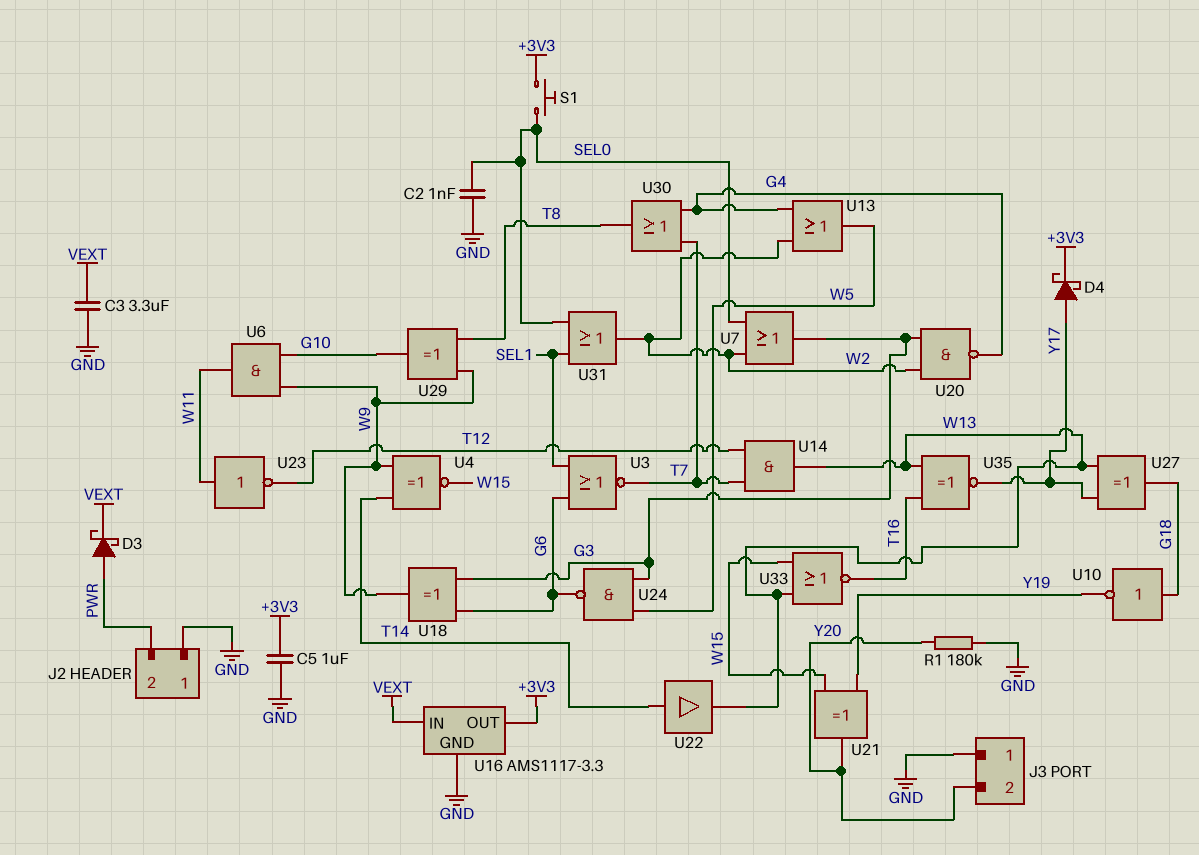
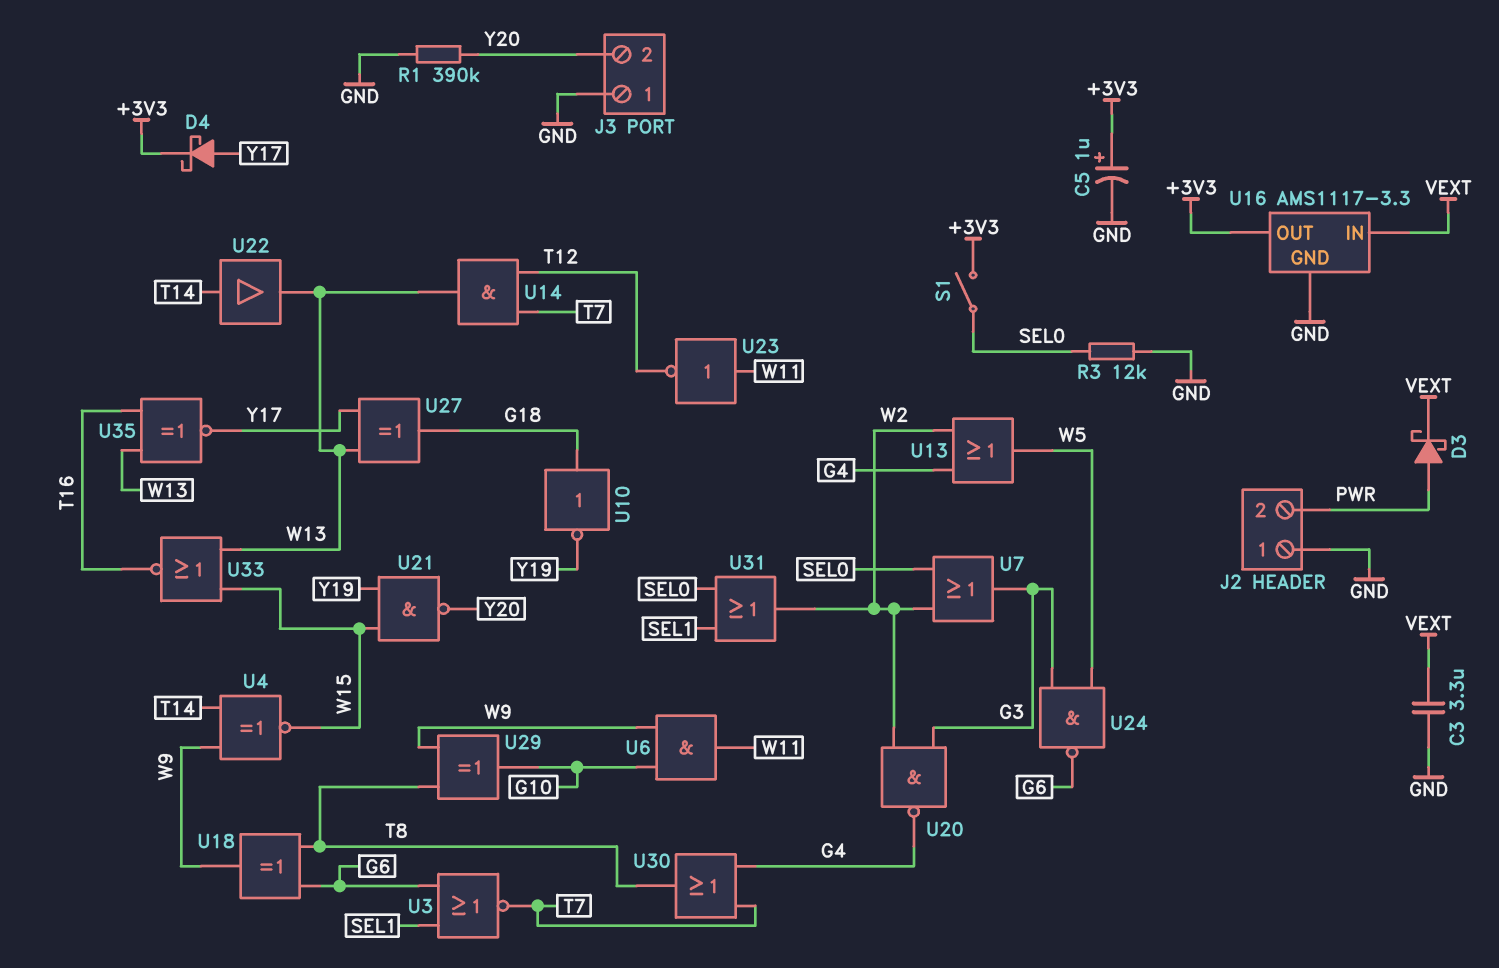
C2: 1nF (GND, SEL0) -> none
C5: 1uF (+3V3, GND) -> 1uF (plus +3V3, minus GND)
R1: 180k (GND, Y20) -> 390k (GND, Y20)
R3: none -> 12k (GND, SEL0)
S1: button (+3V3, SEL0) -> switch (+3V3, SEL0)
U18: XOR (in G3, in G6, out W9) -> XOR (in G6, in T8, out W9)
U21: XOR (in W15, in Y19, out Y20) -> NAND (in W15, in Y19, out Y20)

